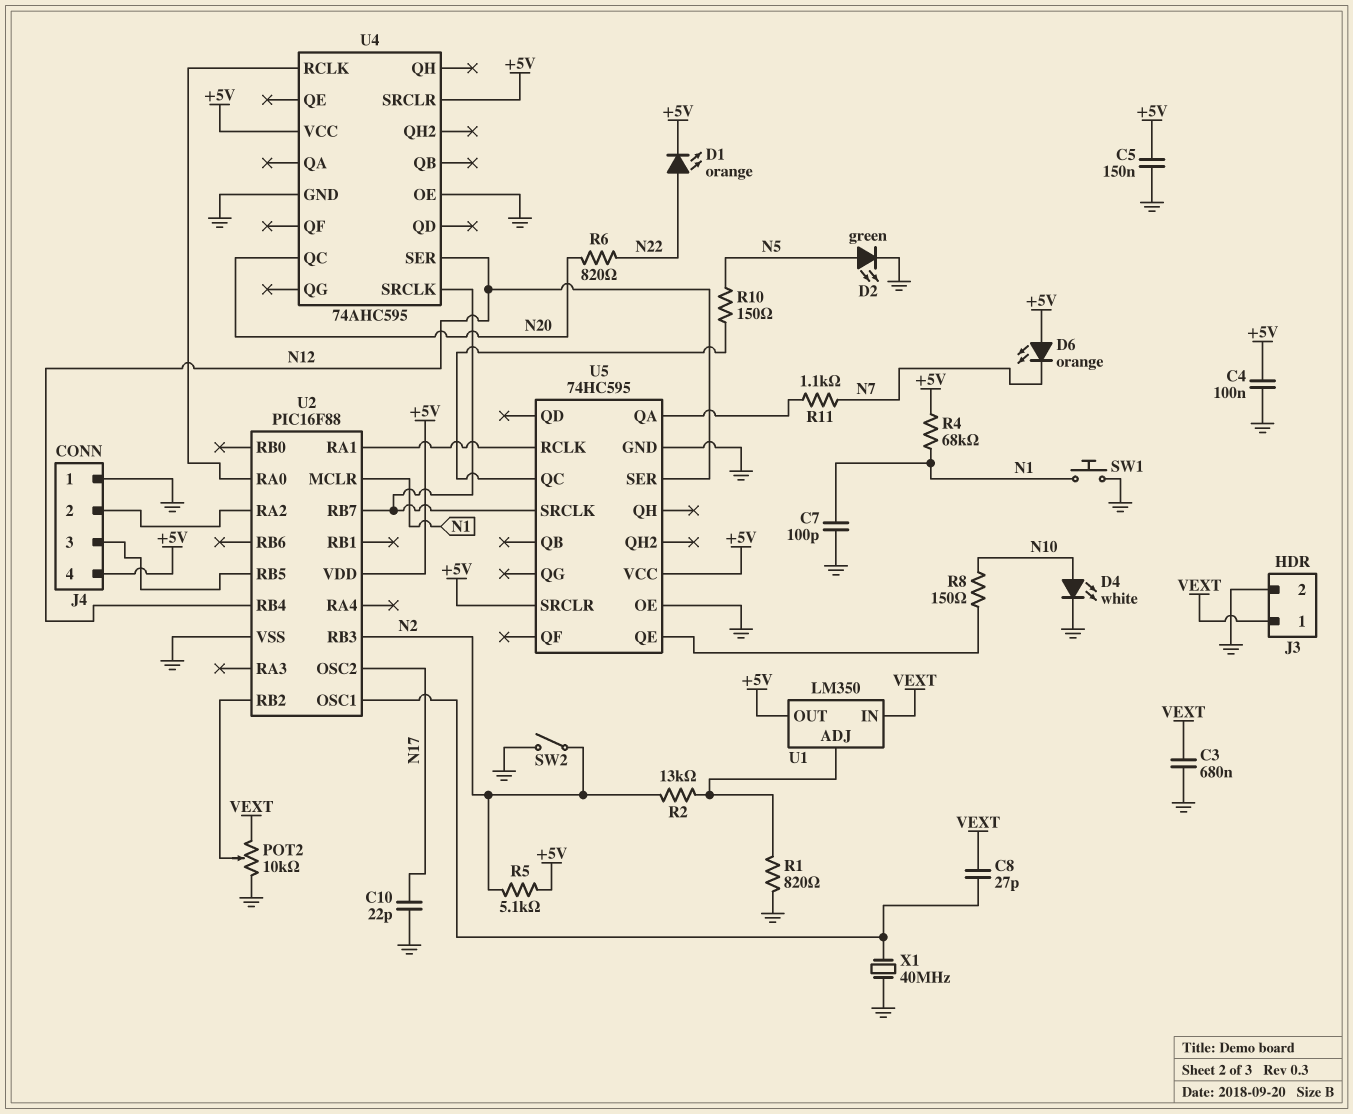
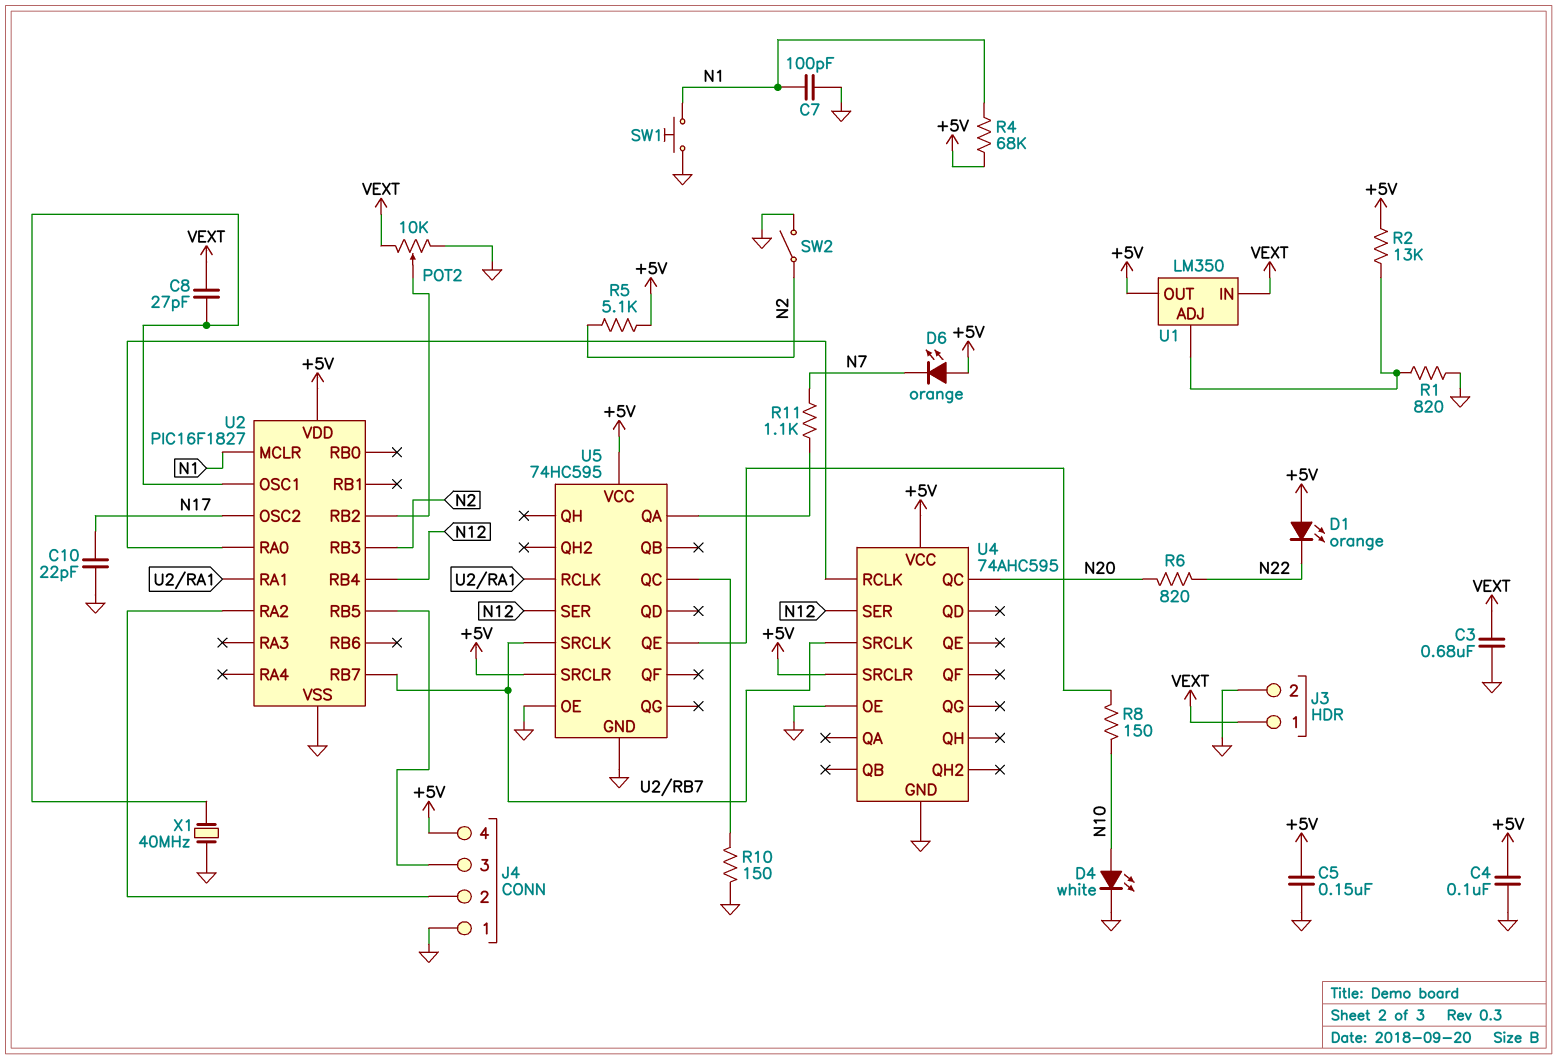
D1: LED orange (A N22, K +5V) -> LED orange (A +5V, K N22)
D2: LED green (A N5, K GND) -> none
R2: 13k (N2, U1/ADJ) -> 13k (+5V, U1/ADJ)
R10: 150 (N5, U5/QC) -> 150 (GND, U5/QC)
U2: PIC16F88 -> PIC16F1827

